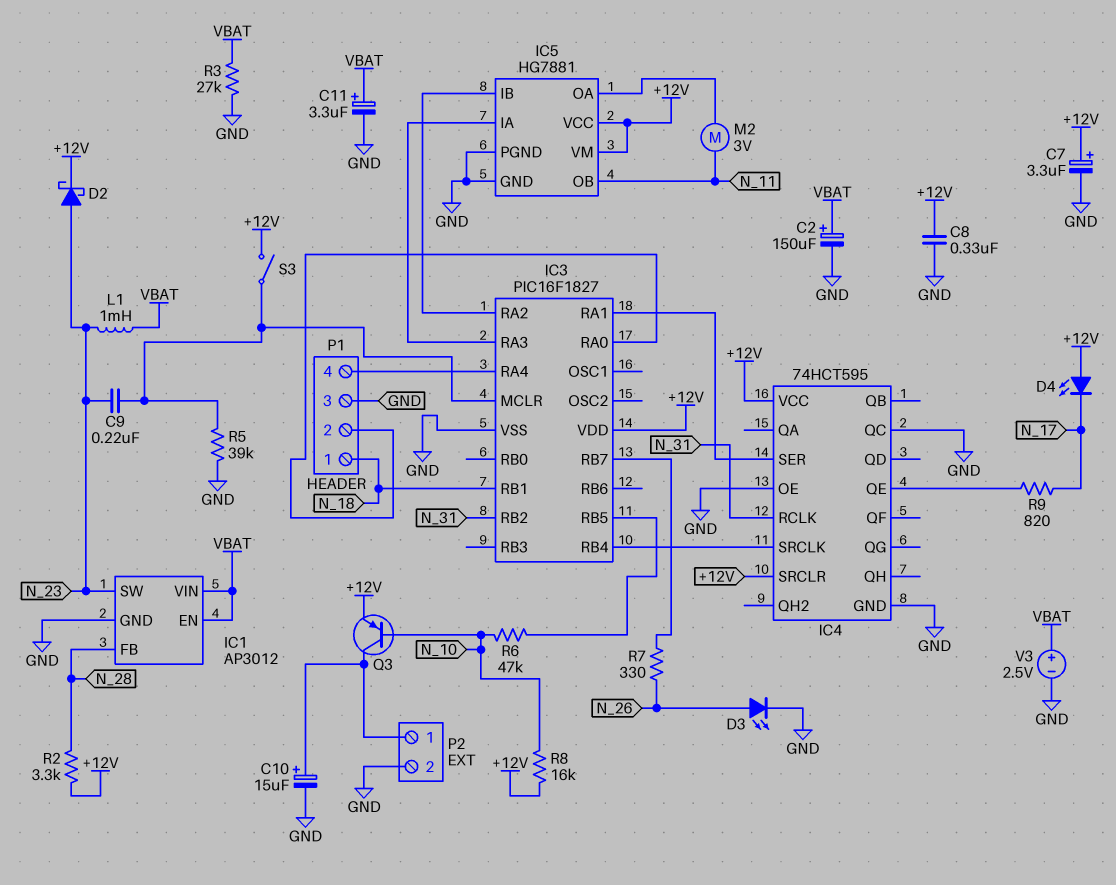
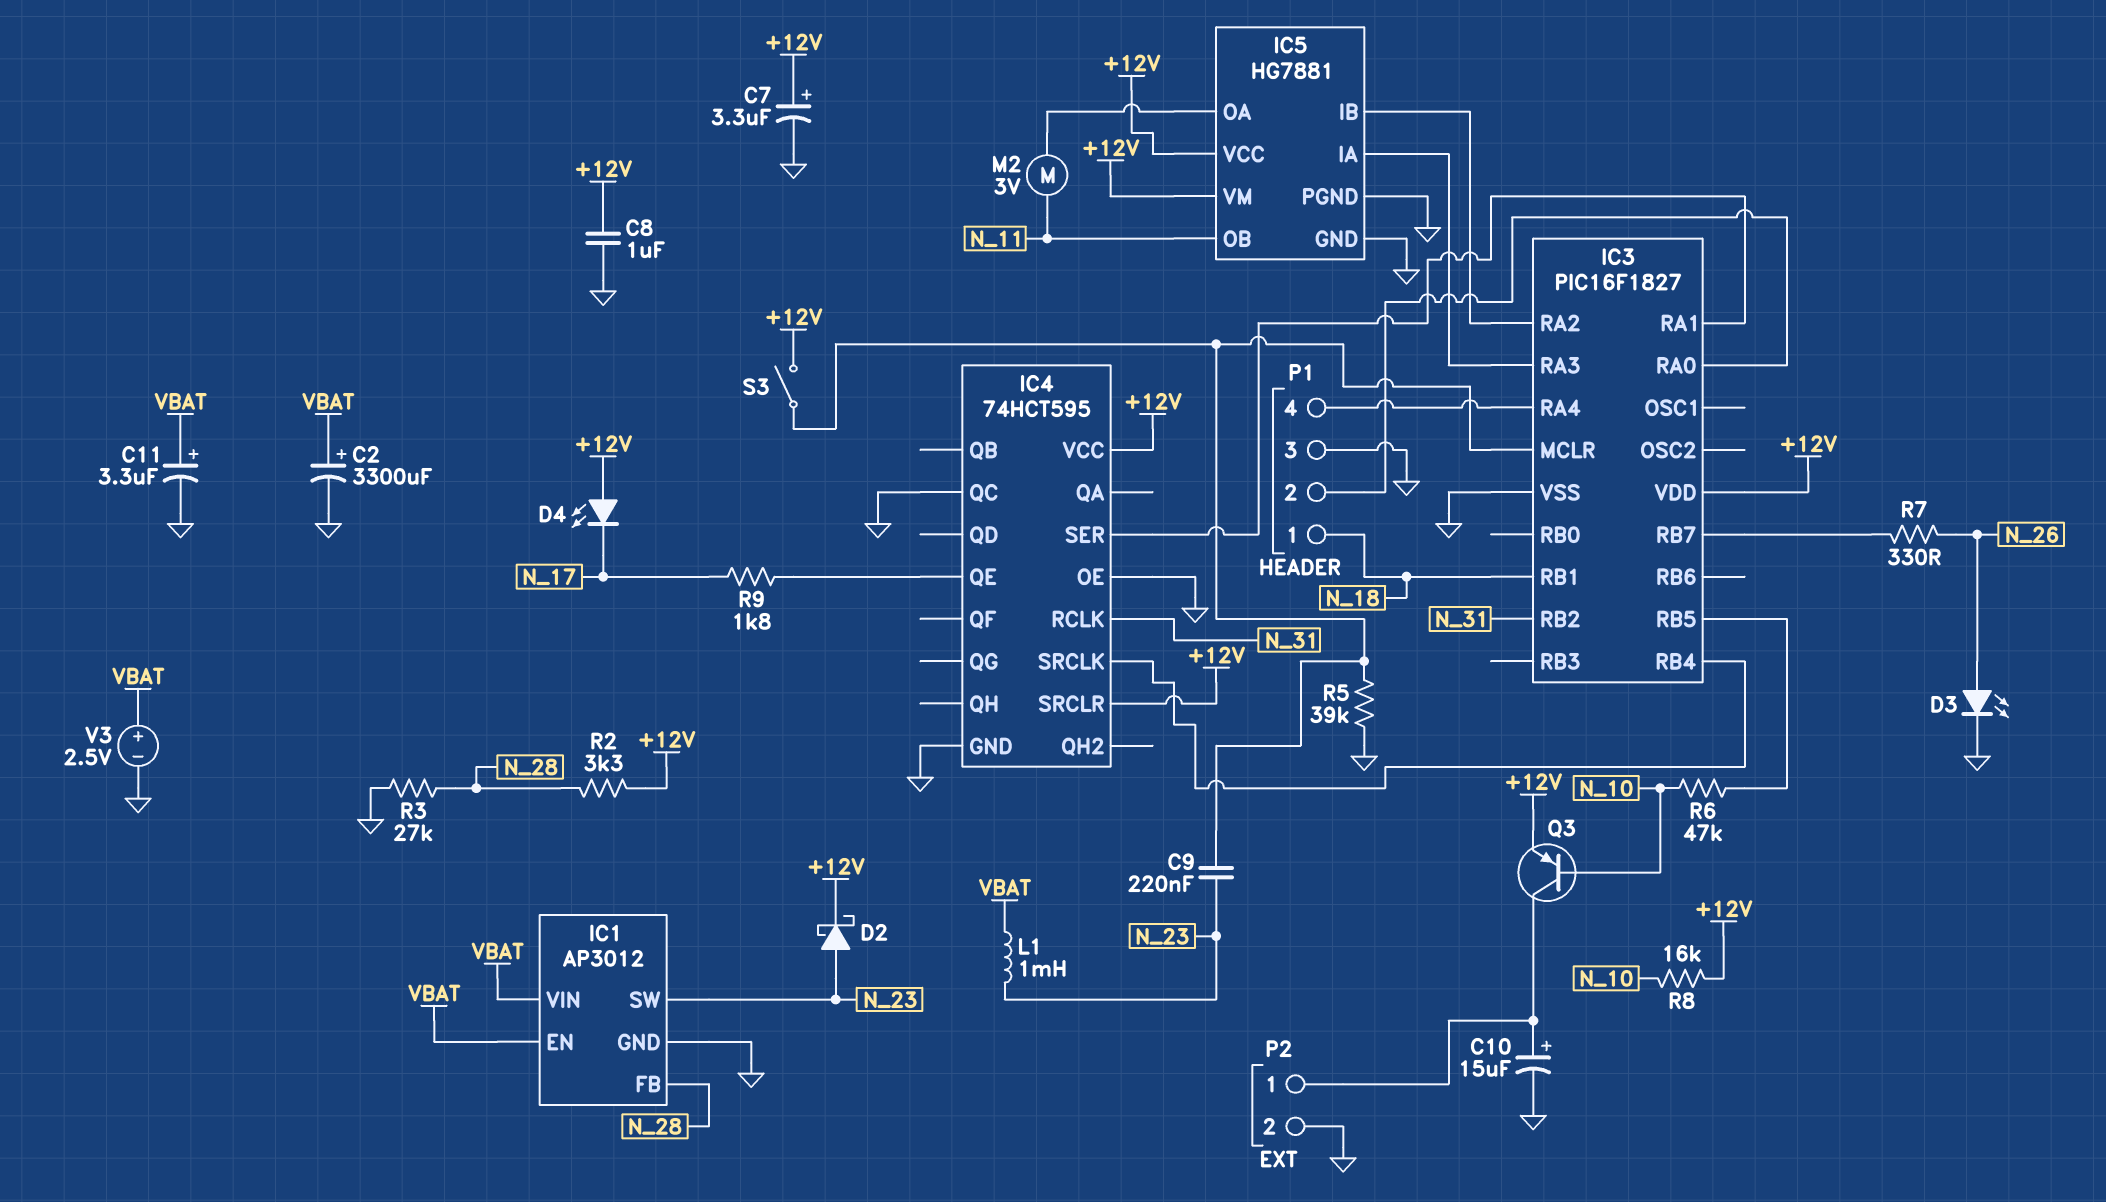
C2: 150uF (plus VBAT, minus GND) -> 3300uF (plus VBAT, minus GND)
C8: 330nF (+12V, GND) -> 1uF (+12V, GND)
R3: 27k (GND, VBAT) -> 27k (GND, N_28)
R9: 820 (IC4/QE, N_17) -> 1.8k (IC4/QE, N_17)

